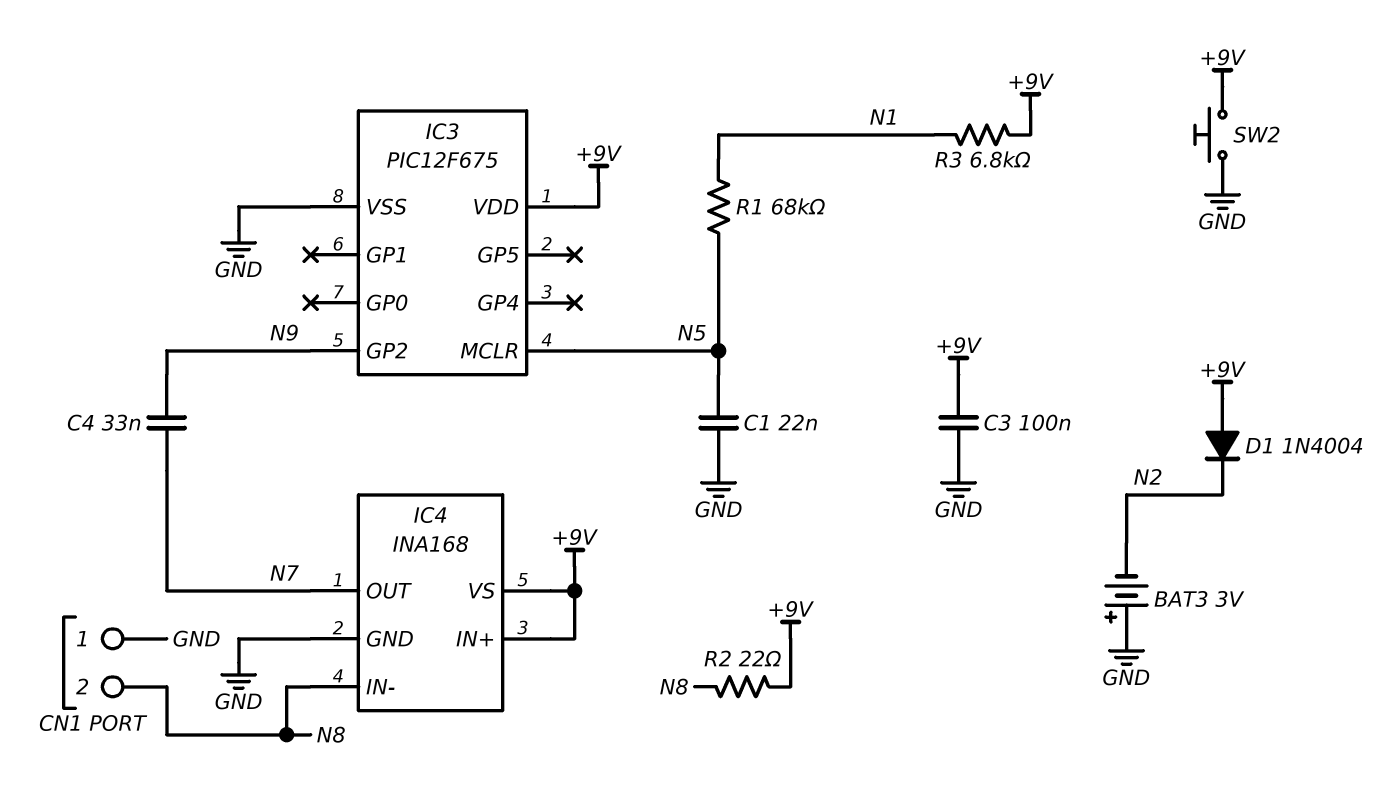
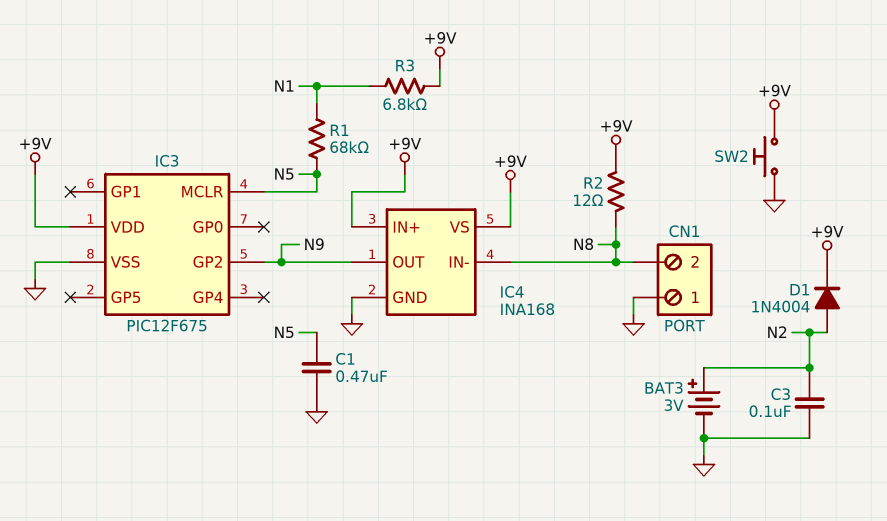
BAT3: 3V (plus GND, minus N2) -> 3V (plus N2, minus GND)
C1: 22nF (GND, N5) -> 470nF (GND, N5)
C3: 100nF (+9V, GND) -> 100nF (GND, N2)
C4: 33nF (N7, N9) -> none
D1: diode 1N4004 (A +9V, K N2) -> diode 1N4004 (A N2, K +9V)
IC4 pin OUT: N7 -> N9
R2: 22 (+9V, N8) -> 12 (+9V, N8)

